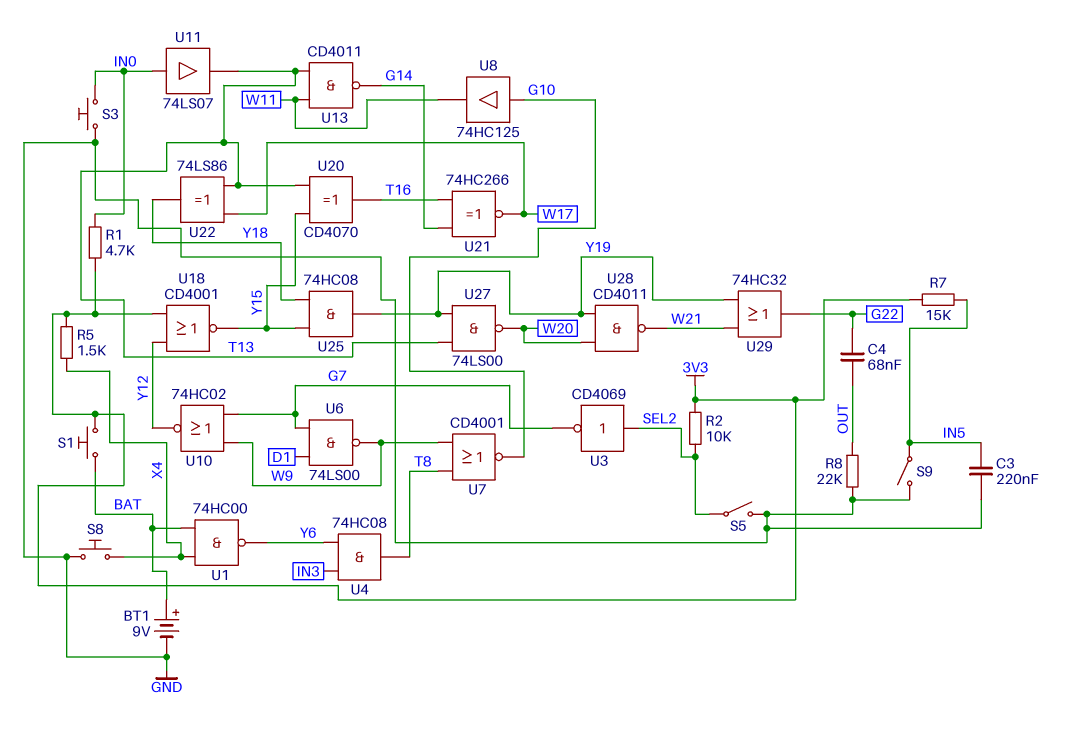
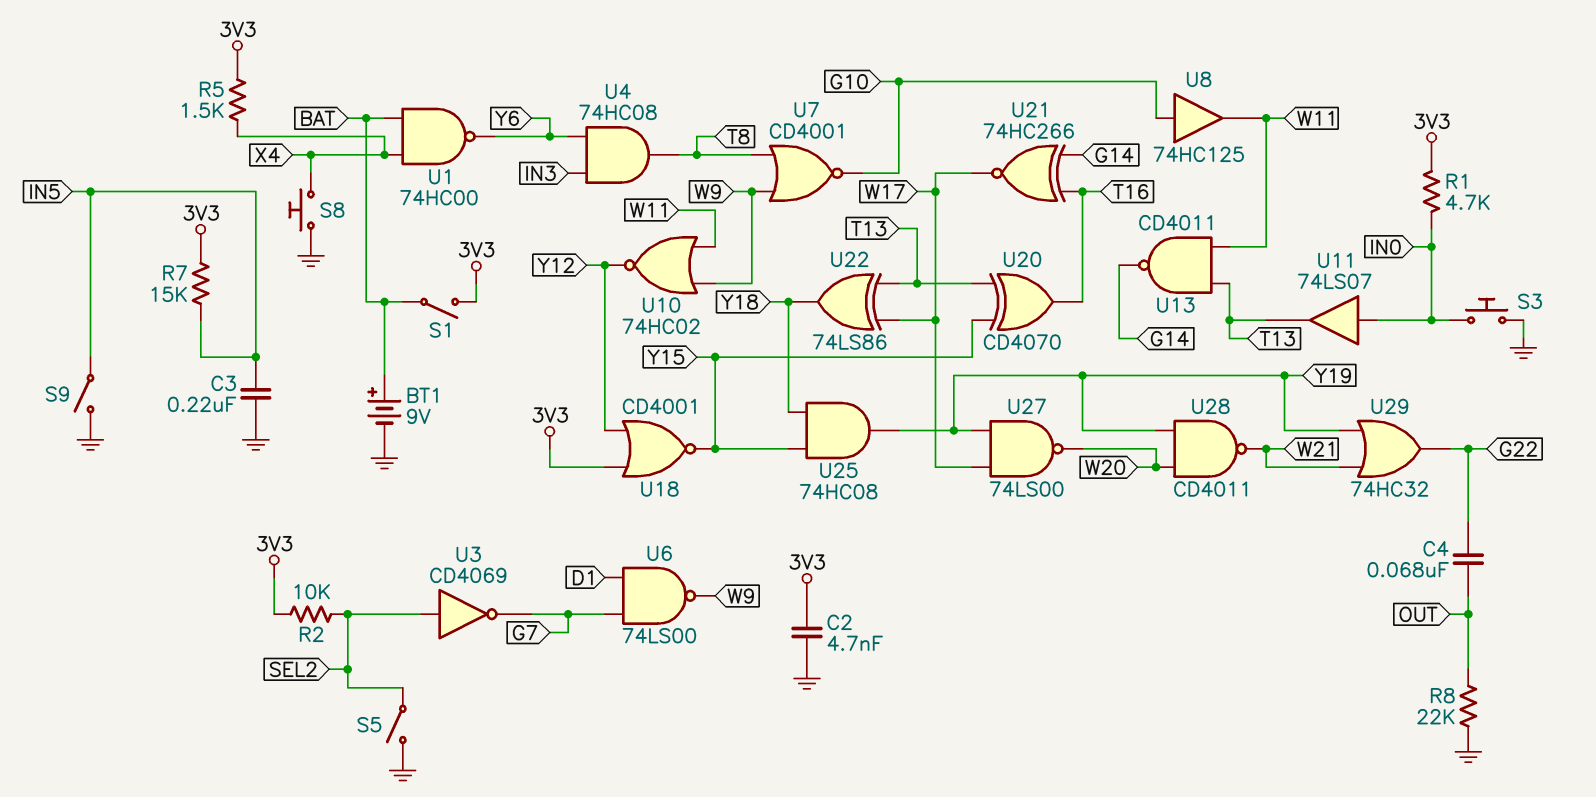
C2: none -> 4.7nF (3V3, GND)
S1: button (3V3, BAT) -> switch (3V3, BAT)
U10: NOR 74HC02 (in G7, in W9, out Y12) -> NOR 74HC02 (in W9, in W11, out Y12)
U27: NAND 74LS00 (in T13, in Y19, out W20) -> NAND 74LS00 (in W17, in Y19, out W20)

